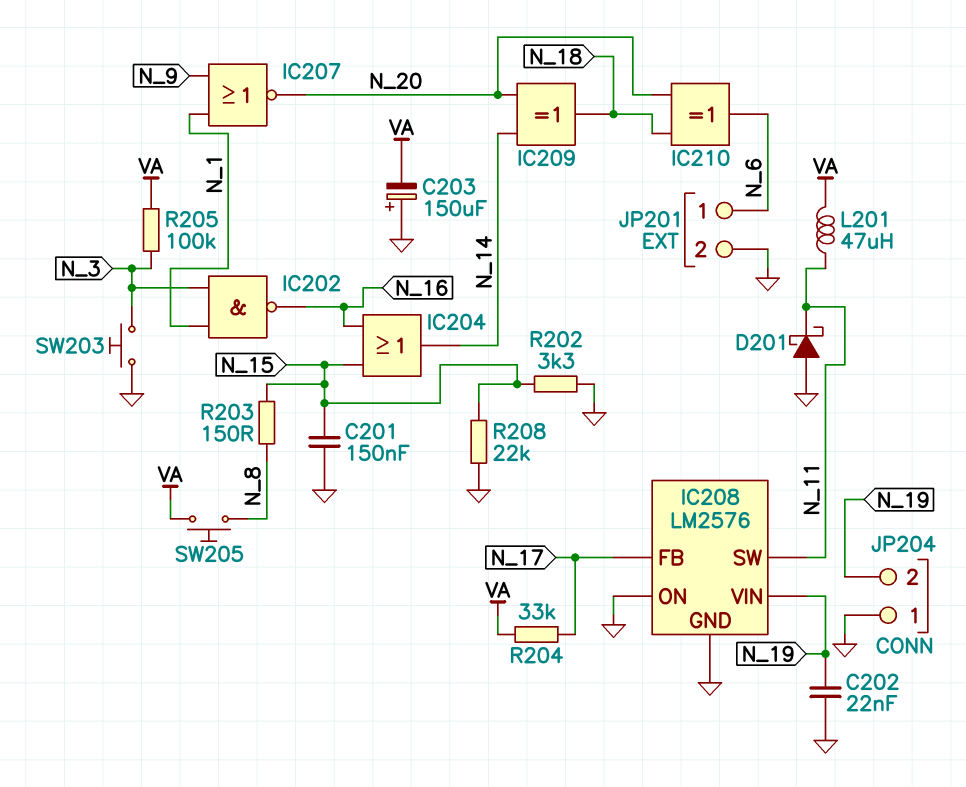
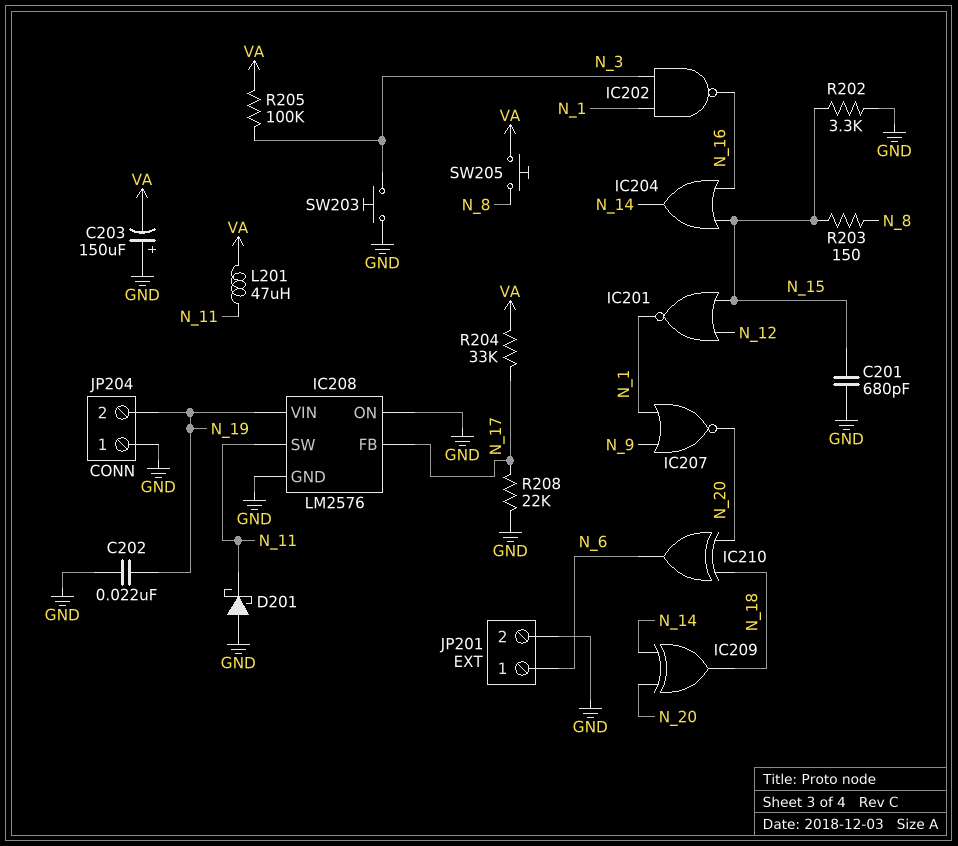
C201: 150nF (GND, N_15) -> 680pF (GND, N_15)
IC201: none -> NOR (in N_12, in N_15, out N_1)
R208: 22k (GND, N_15) -> 22k (GND, N_17)

